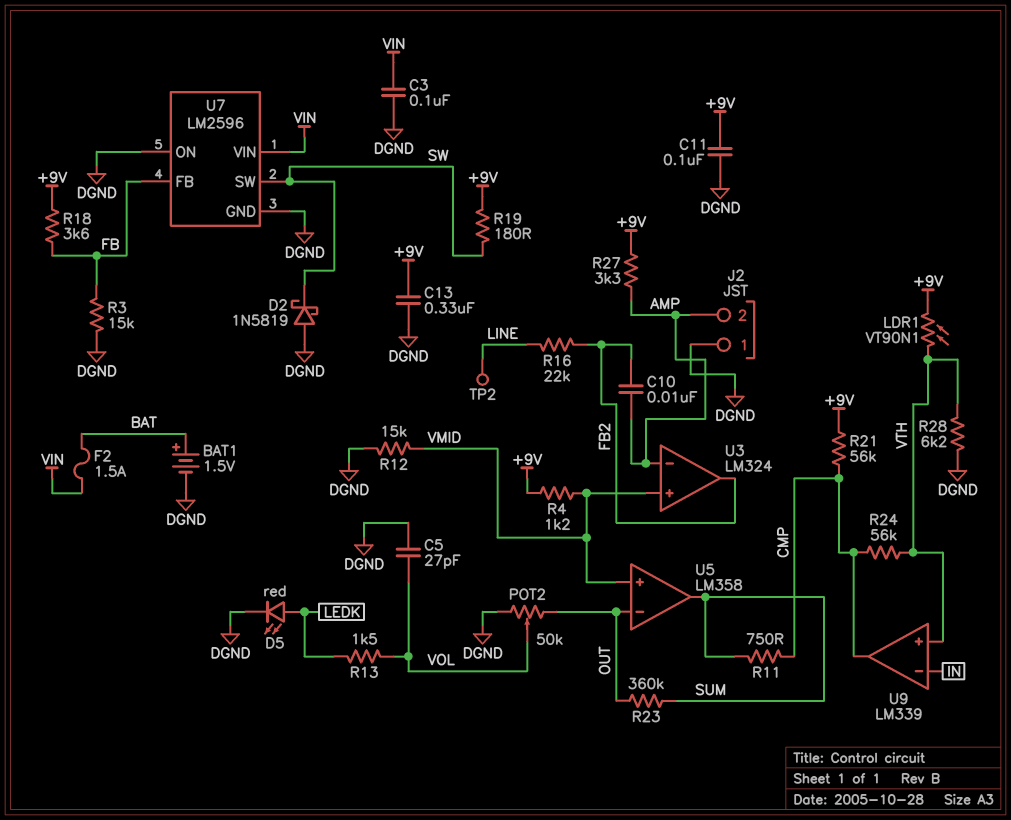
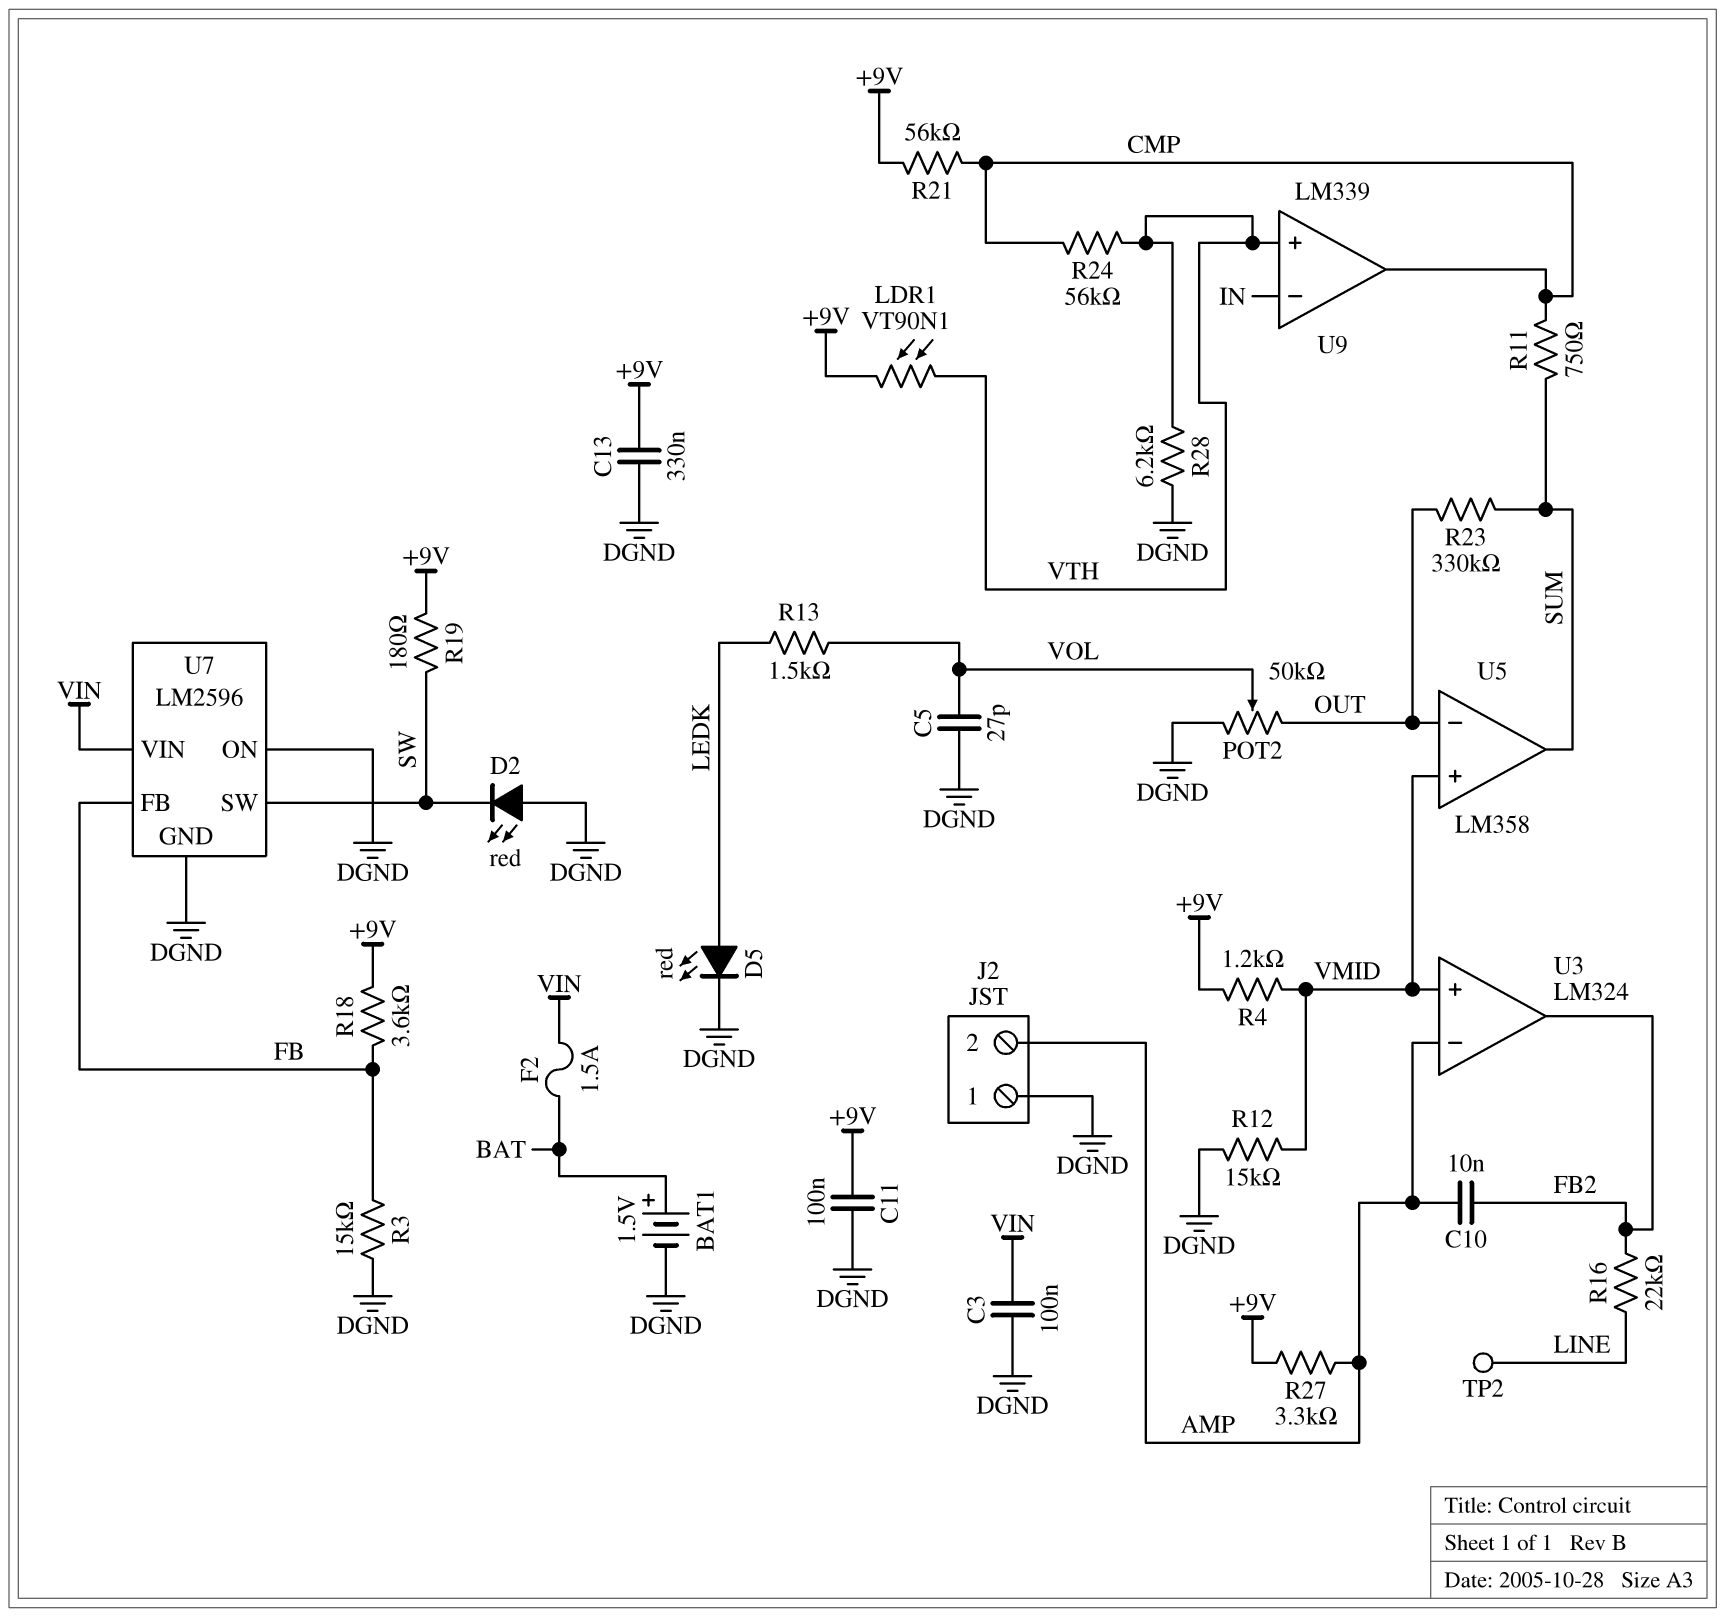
D2: schottky 1N5819 (A DGND, K SW) -> LED red (A DGND, K SW)
R23: 360k (OUT, SUM) -> 330k (OUT, SUM)

